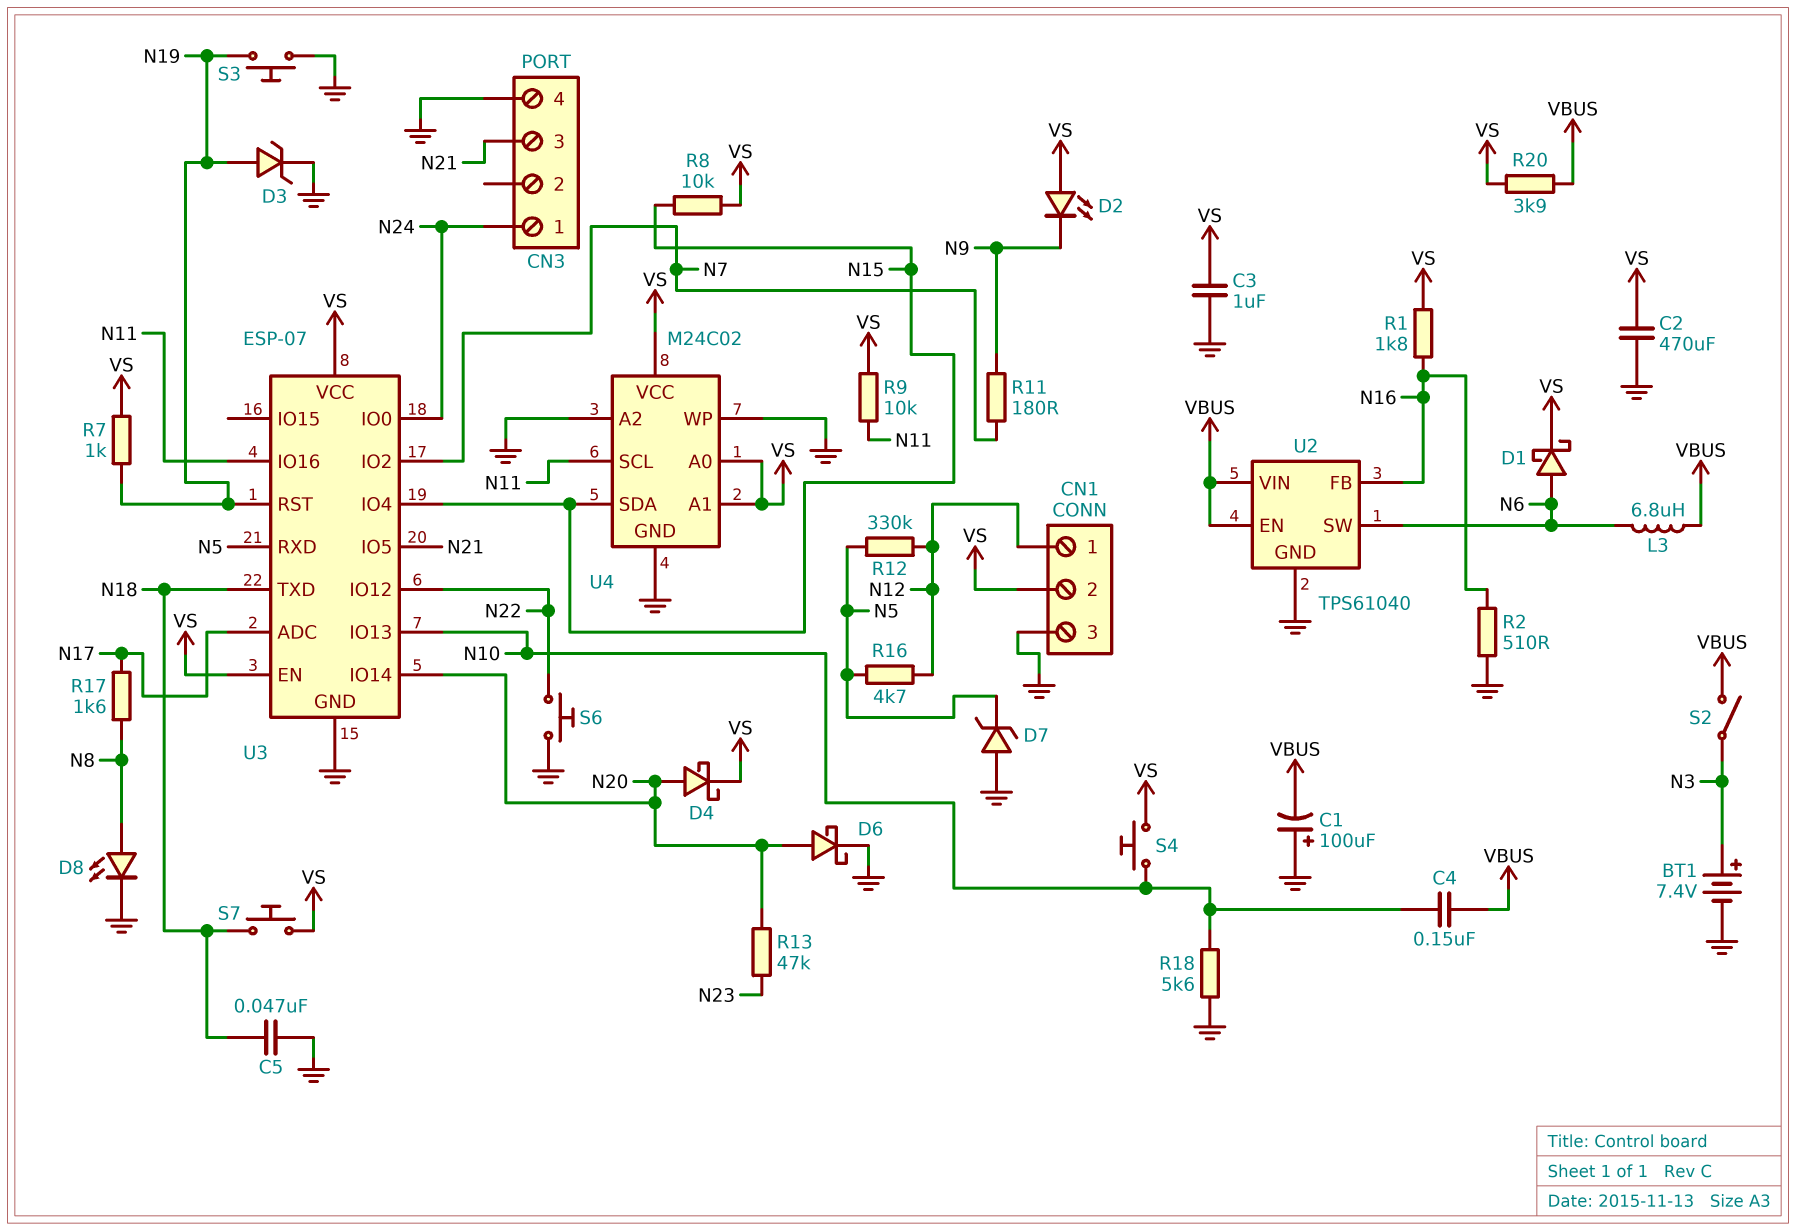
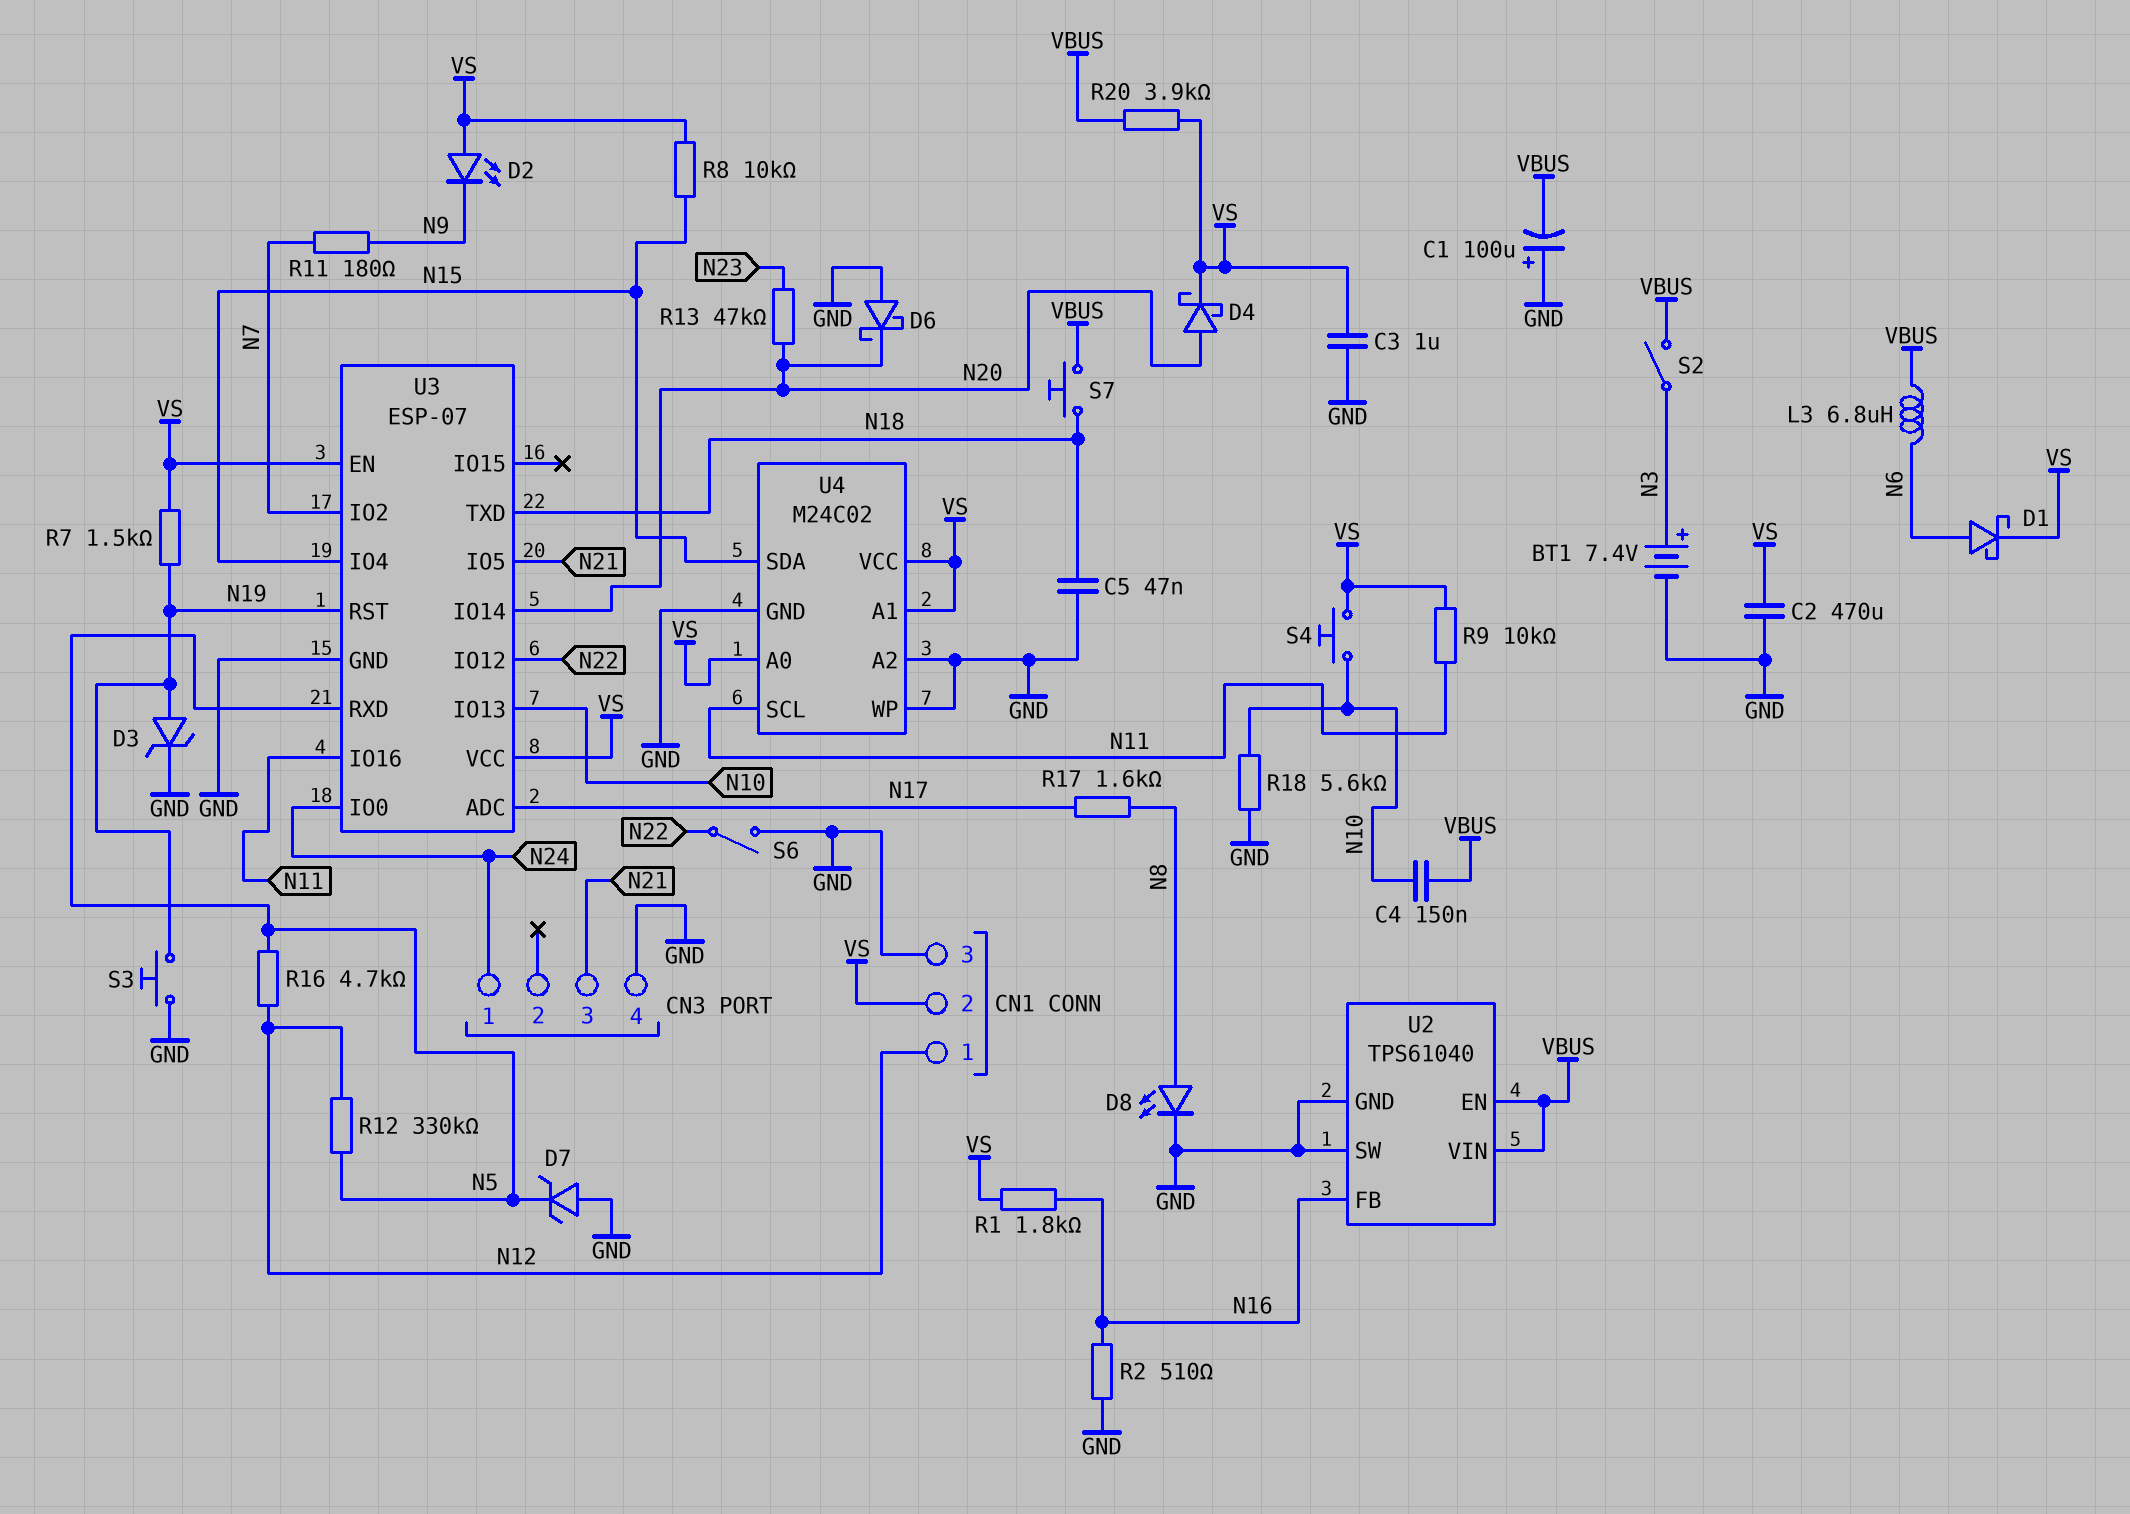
D6: schottky (A N20, K GND) -> schottky (A GND, K N20)
R7: 1k (N19, VS) -> 1.5k (N19, VS)
S6: button (GND, N22) -> switch (GND, N22)
S7: button (N18, VS) -> button (N18, VBUS)
U2 pin SW: N6 -> GND

